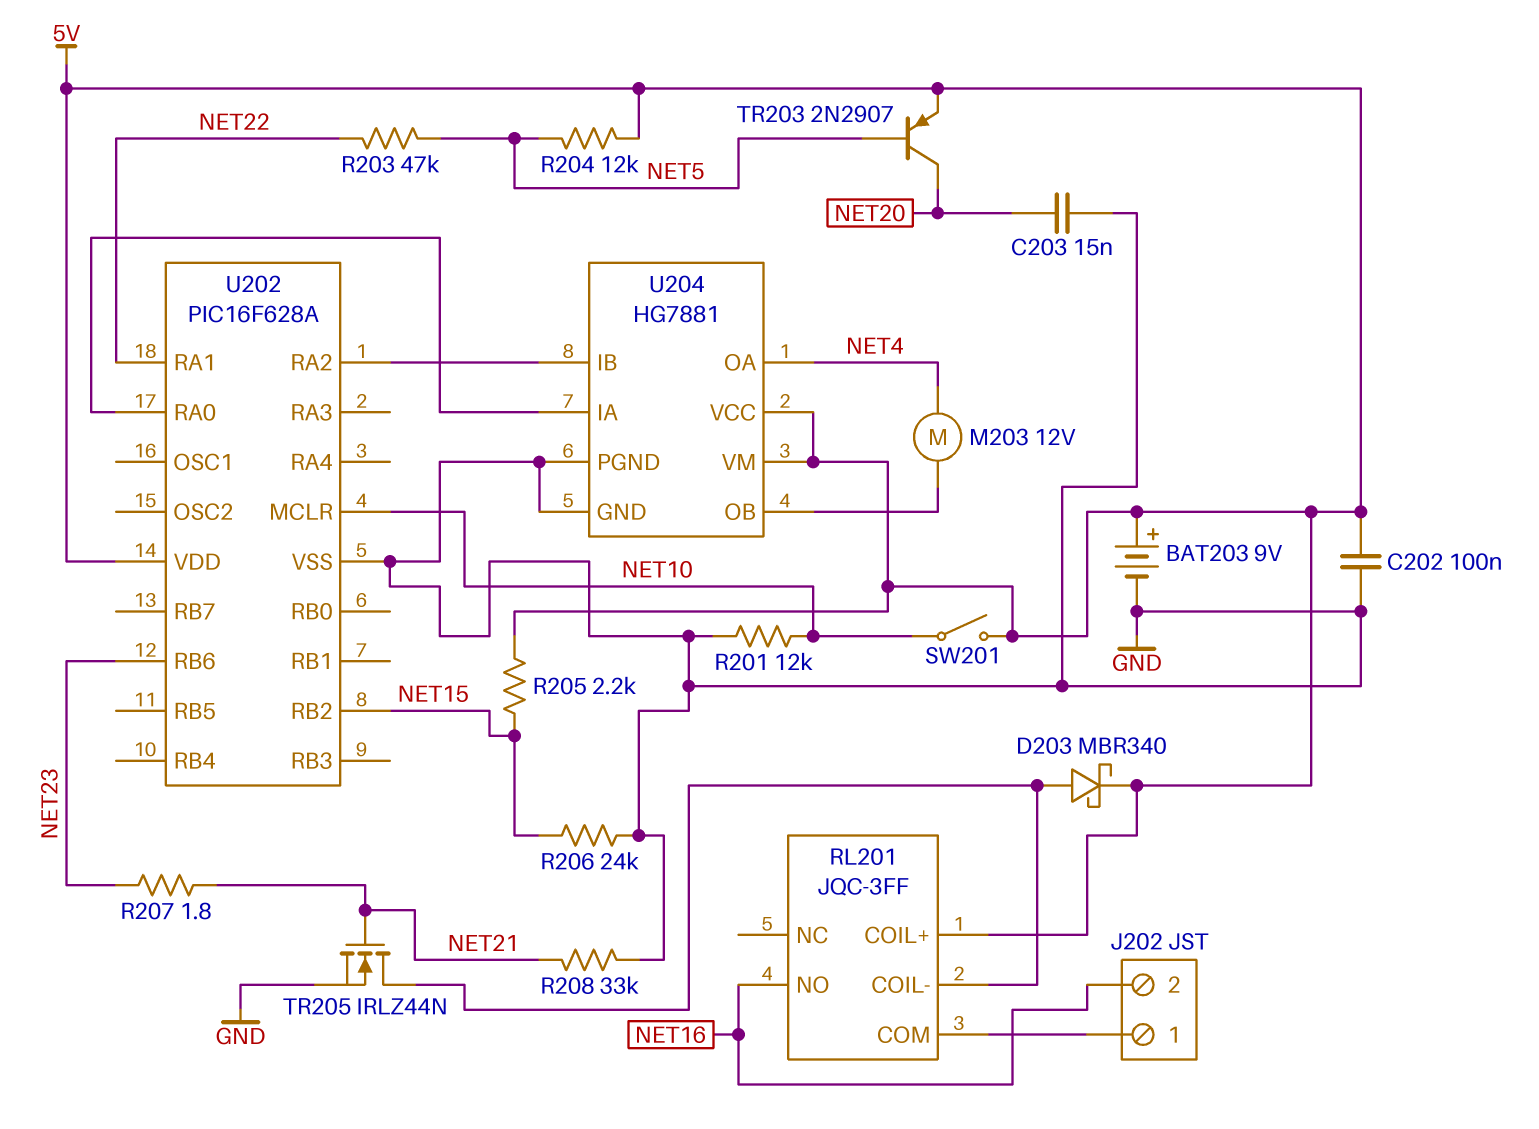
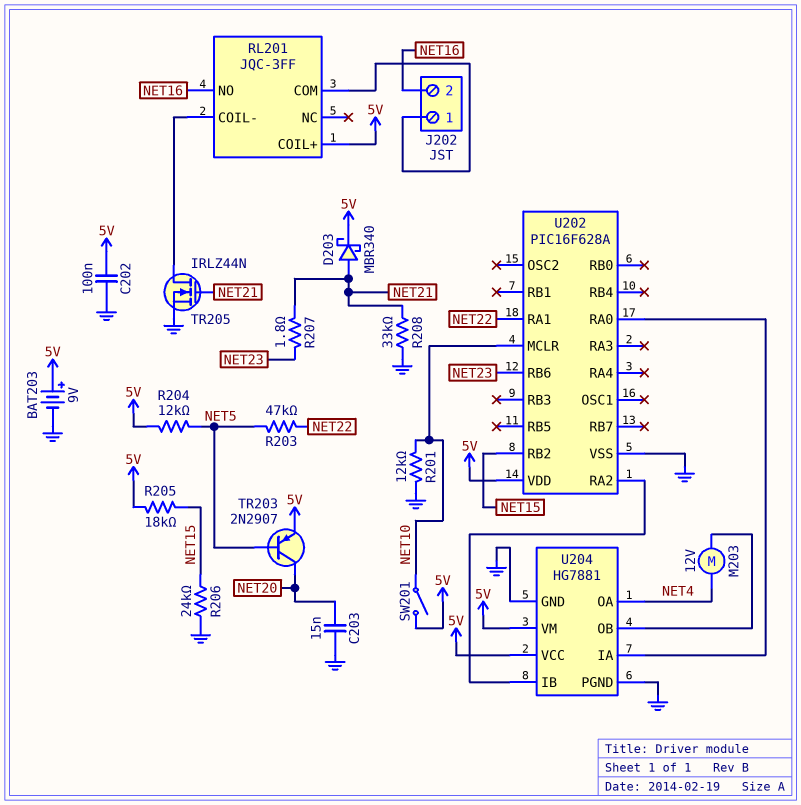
D203: schottky MBR340 (A RL201/COIL-, K 5V) -> schottky MBR340 (A NET21, K 5V)
R205: 2.2k (5V, NET15) -> 18k (5V, NET15)

